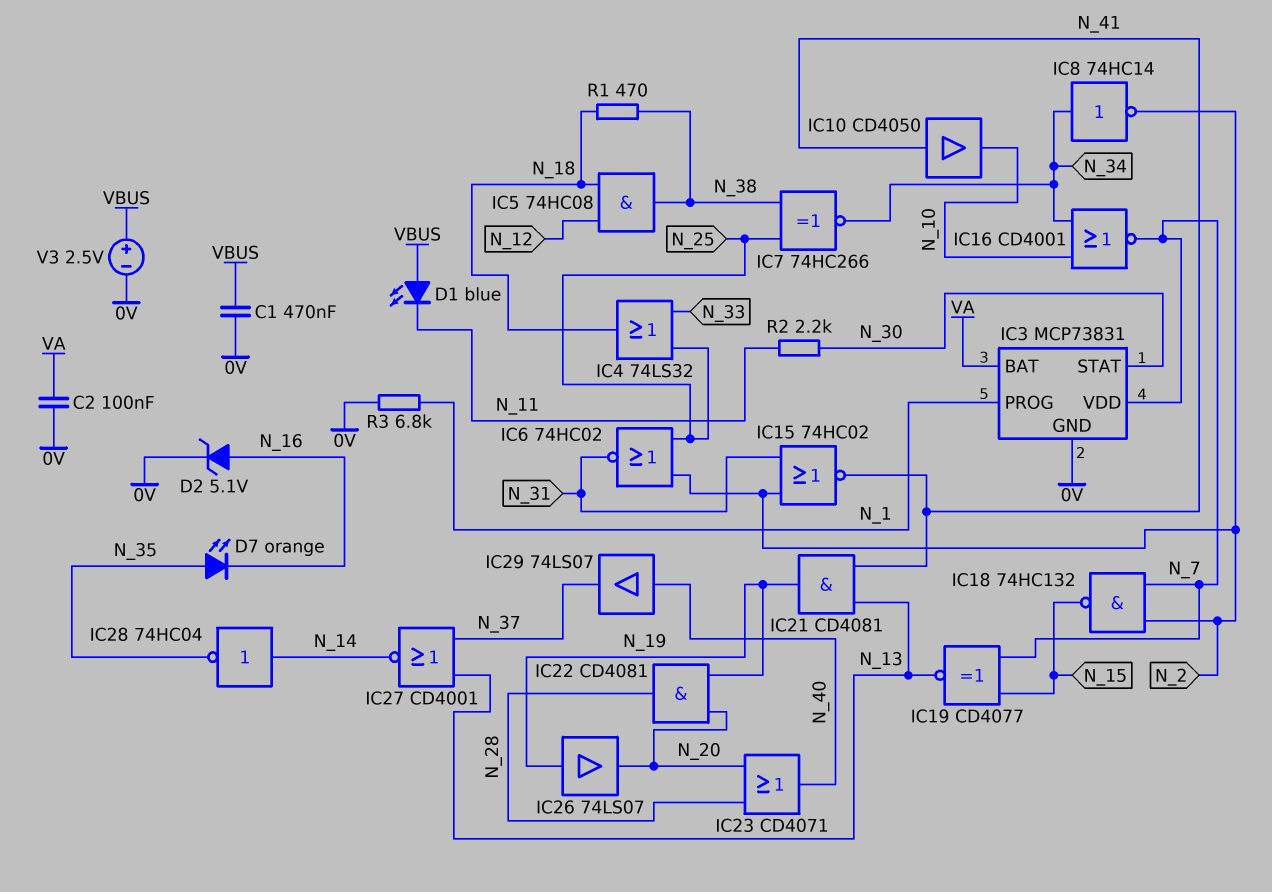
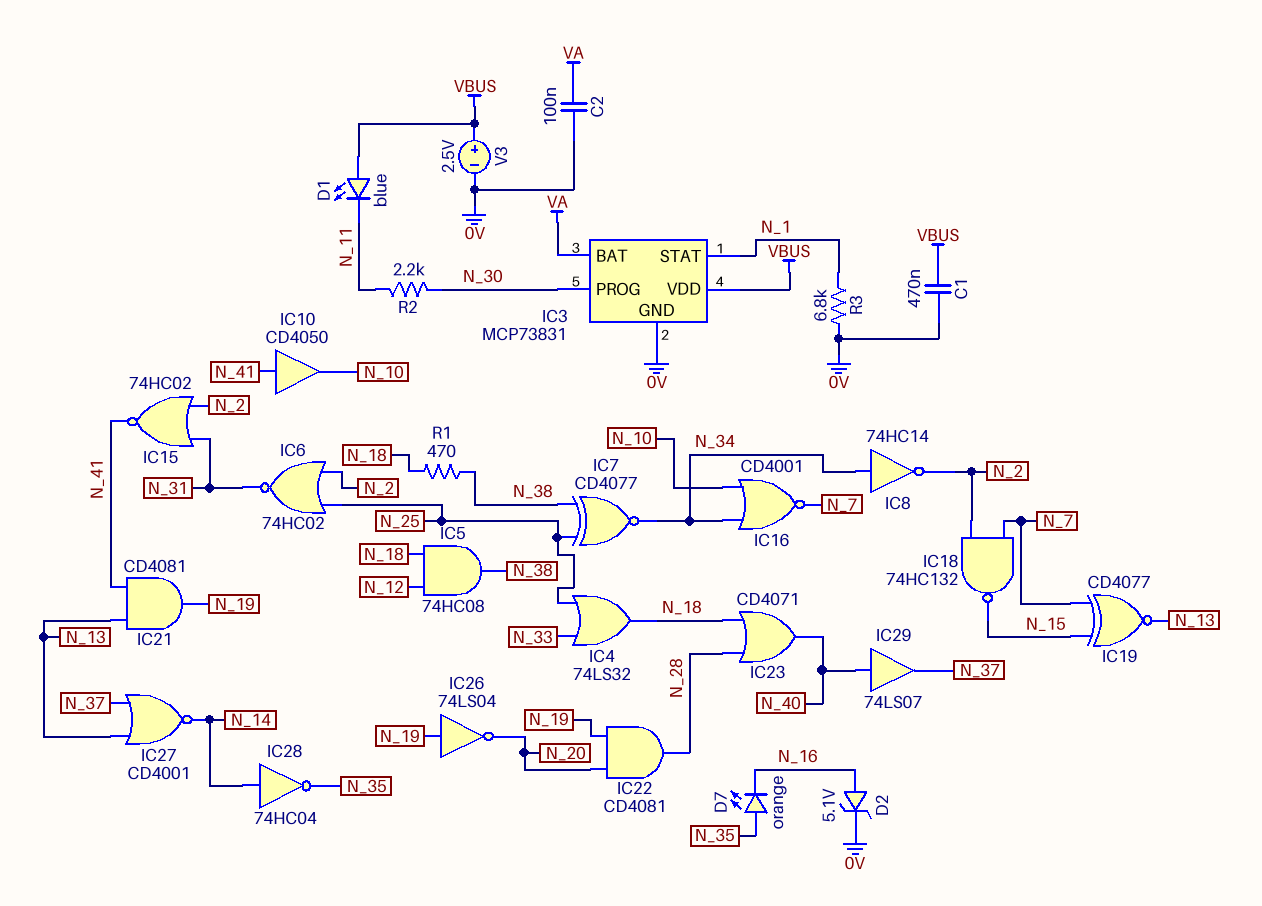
IC3 pin PROG: N_1 -> N_30
IC3 pin STAT: N_30 -> N_1
IC3 pin VDD: N_7 -> VBUS
IC7: XNOR 74HC266 (in N_25, in N_38, out N_34) -> XNOR CD4077 (in N_25, in N_38, out N_34)
IC23: OR CD4071 (in N_20, in N_28, out N_40) -> OR CD4071 (in N_18, in N_28, out N_40)
IC26: buffer 74LS07 (in N_19, out N_20) -> NOT 74LS04 (in N_19, out N_20)

